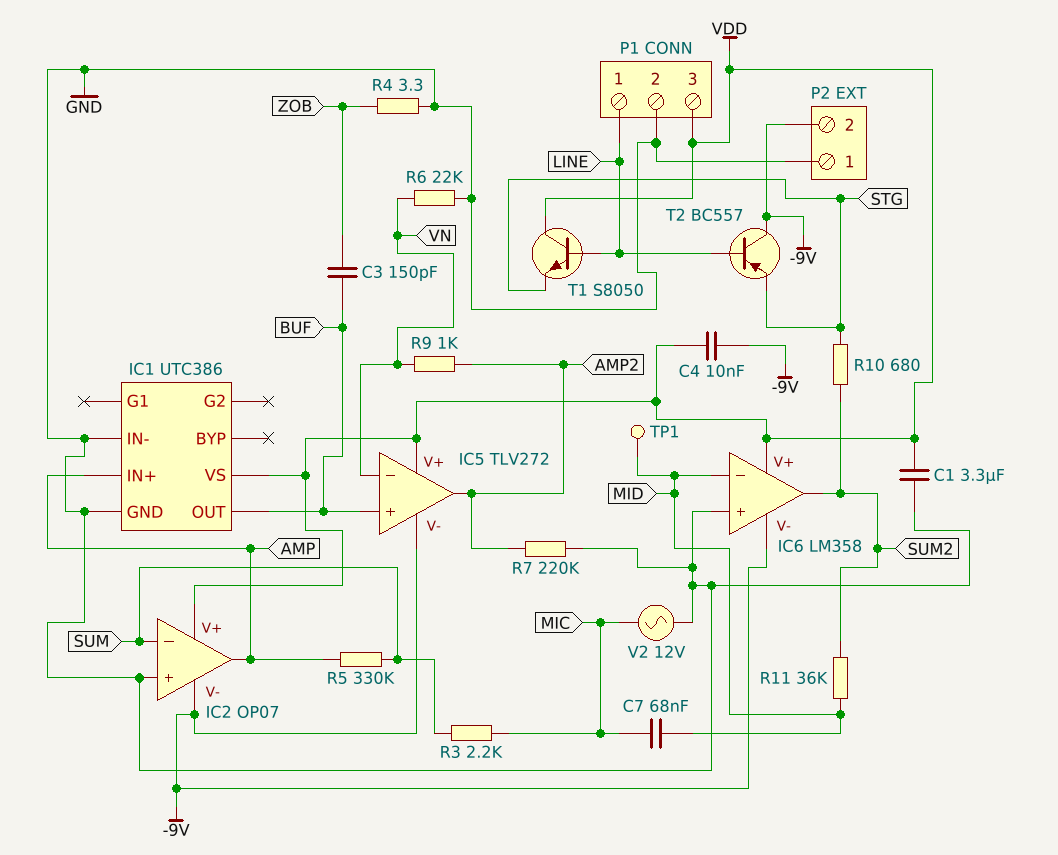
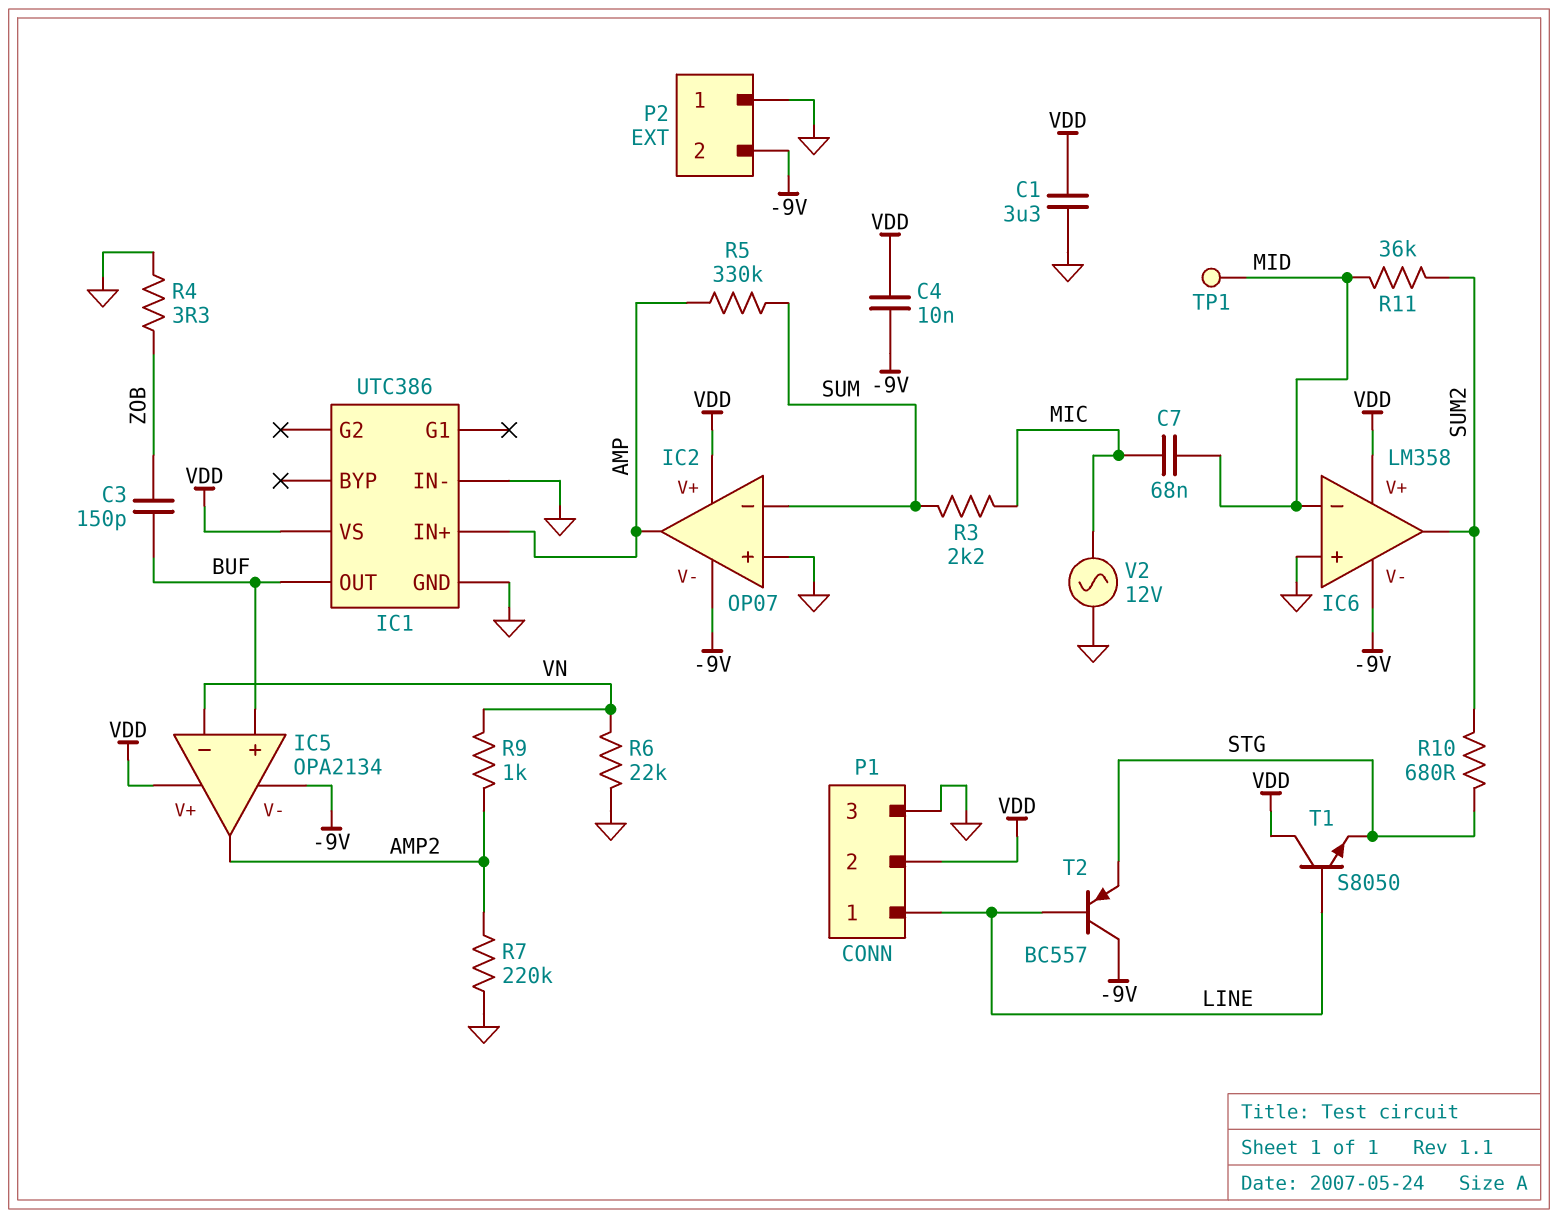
IC5: TLV272 -> OPA2134
P1 pin 2: GND -> VDD
P1 pin 3: VDD -> GND

